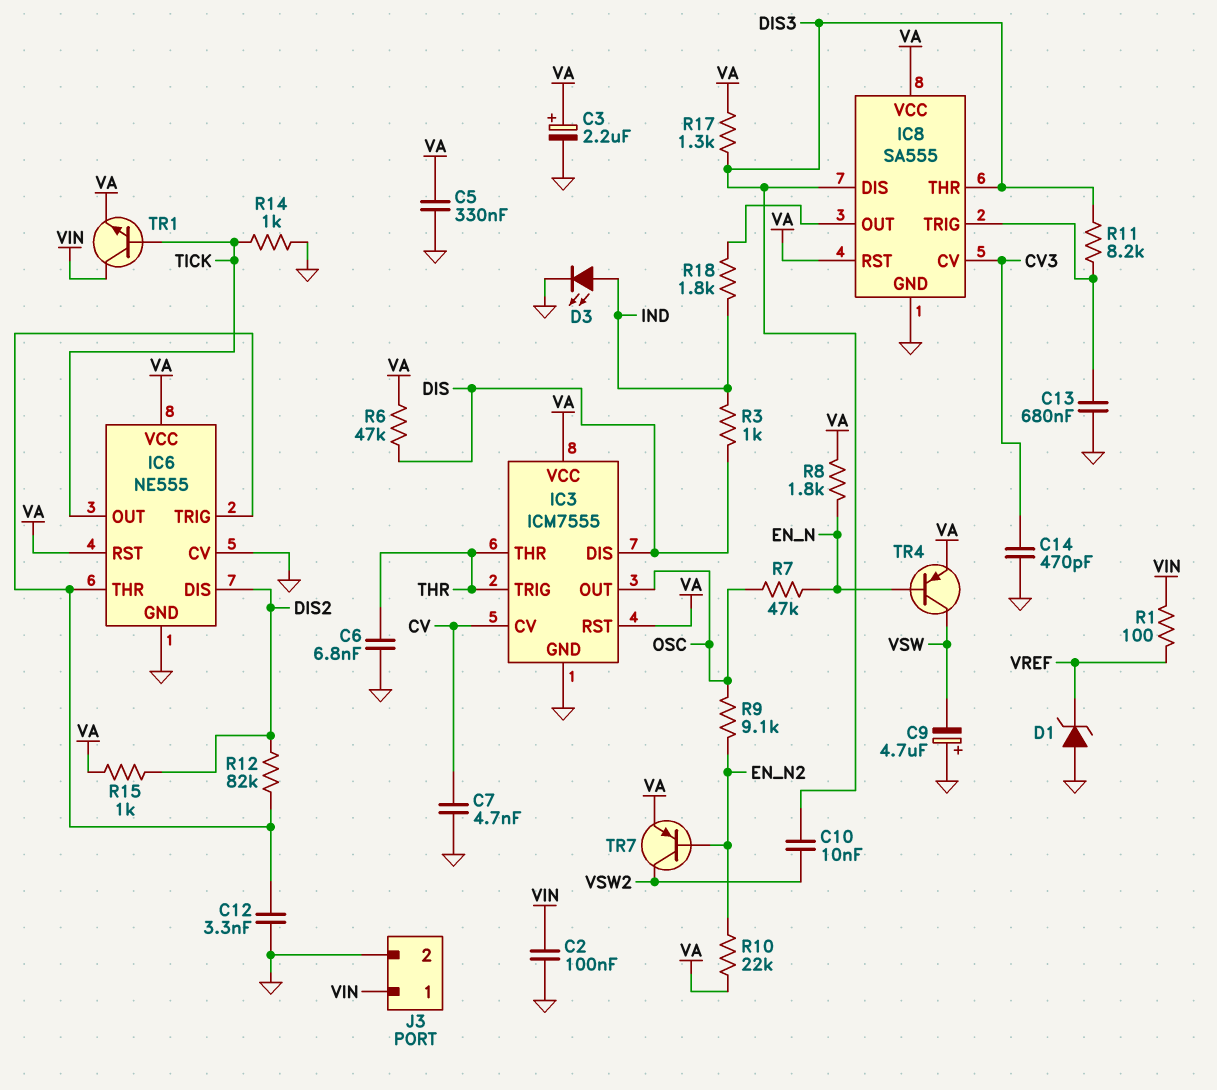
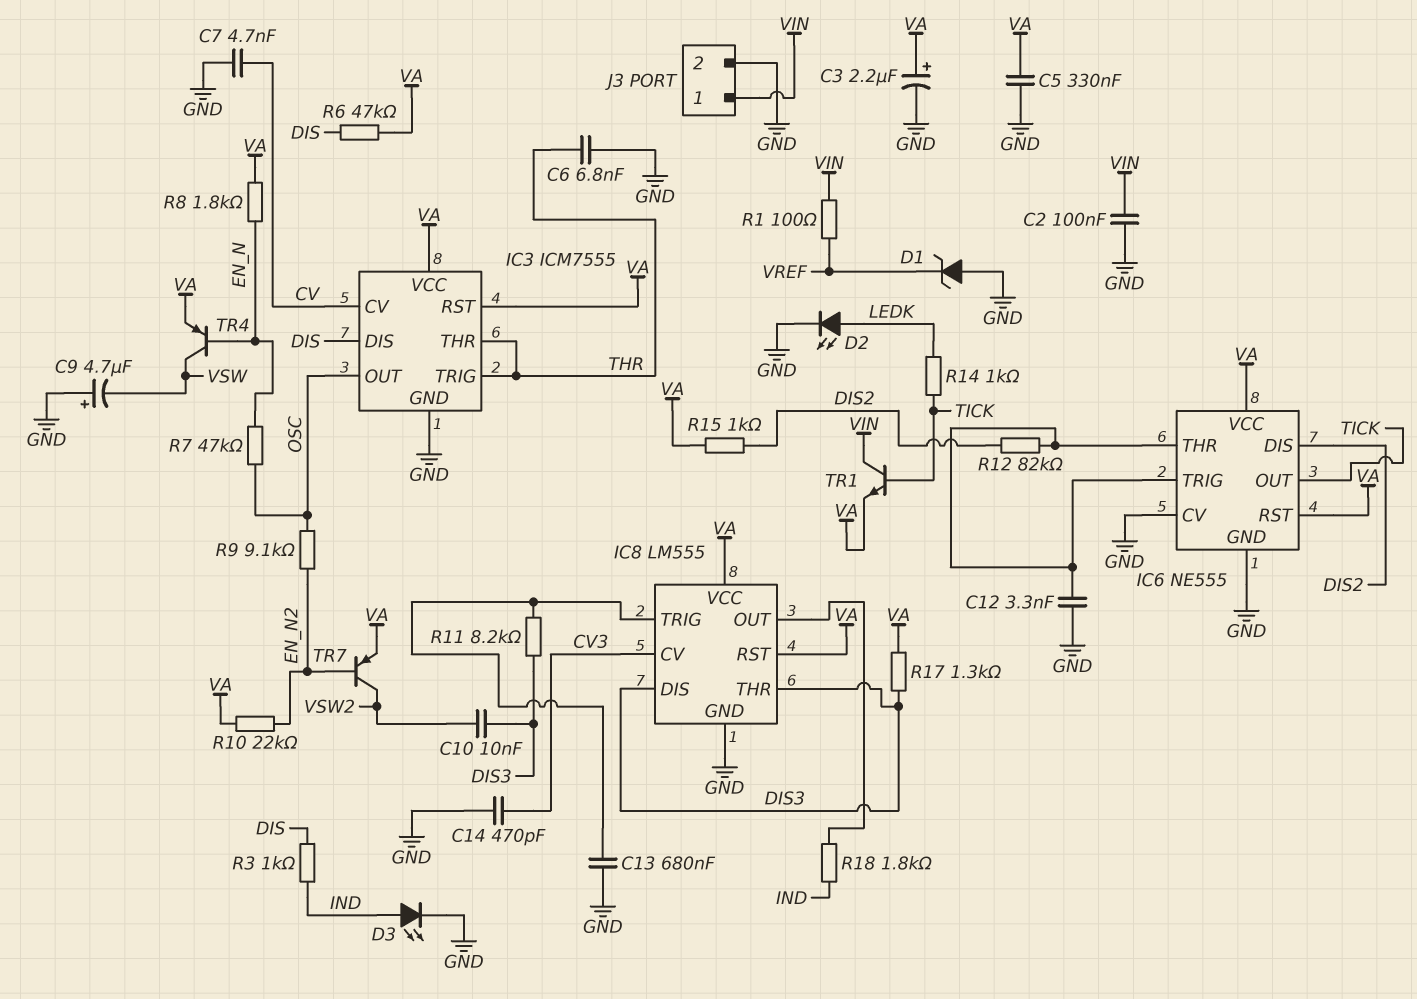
D2: none -> LED (A LEDK, K GND)
IC8: SA555 -> LM555
R14: 1k (GND, TICK) -> 1k (LEDK, TICK)

